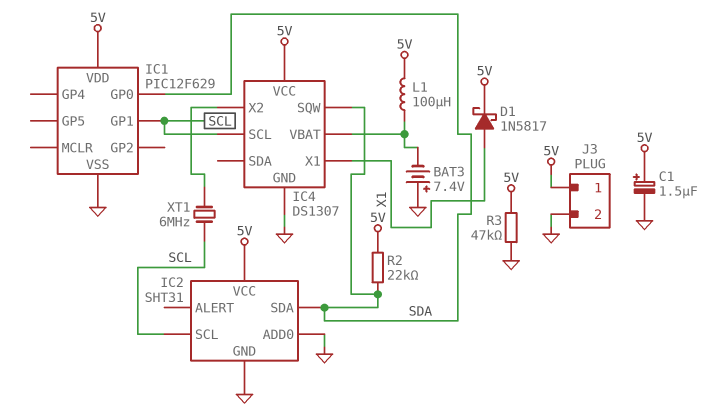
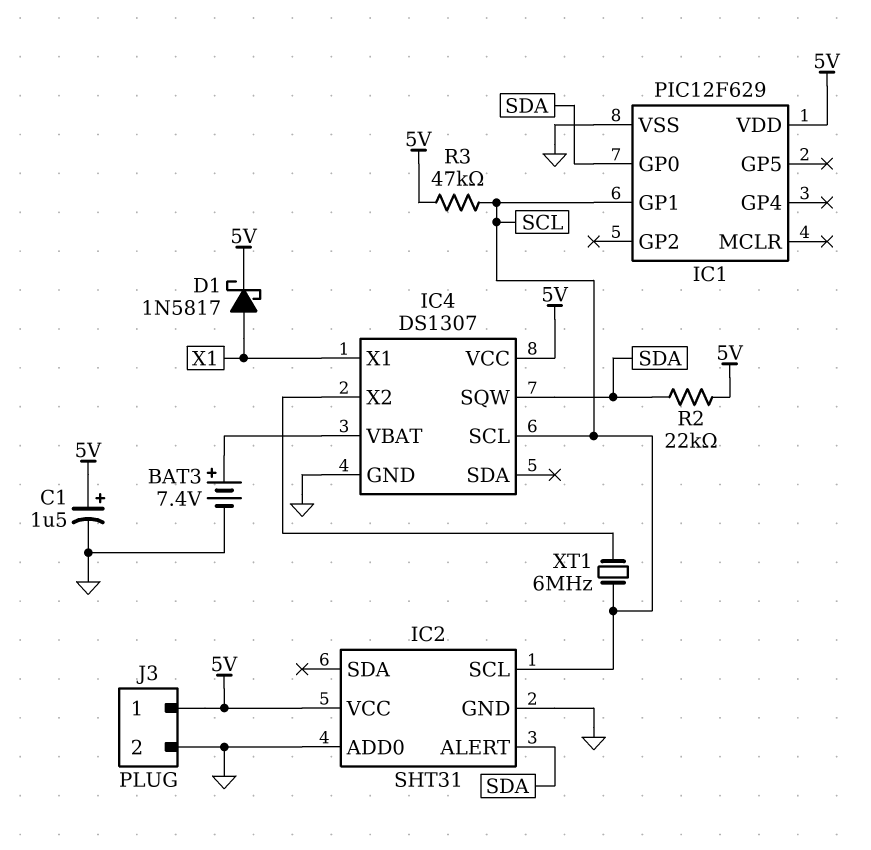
BAT3: 7.4V (plus GND, minus IC4/VBAT) -> 7.4V (plus IC4/VBAT, minus GND)
IC2 pin ALERT: none -> SDA
IC2 pin SDA: SDA -> none
L1: 100uH (5V, IC4/VBAT) -> none
R3: 47k (5V, GND) -> 47k (5V, SCL)

